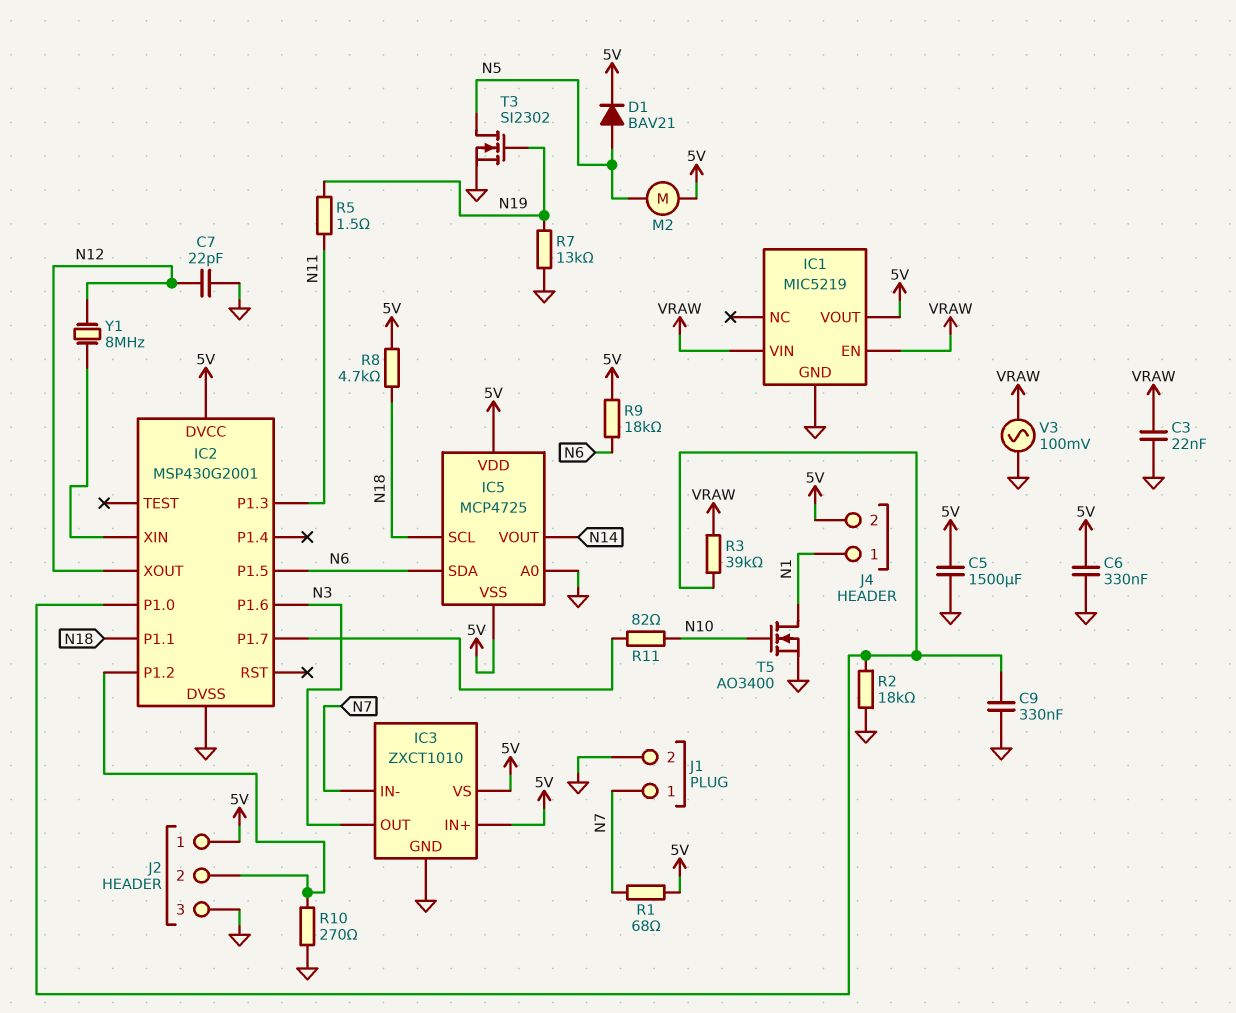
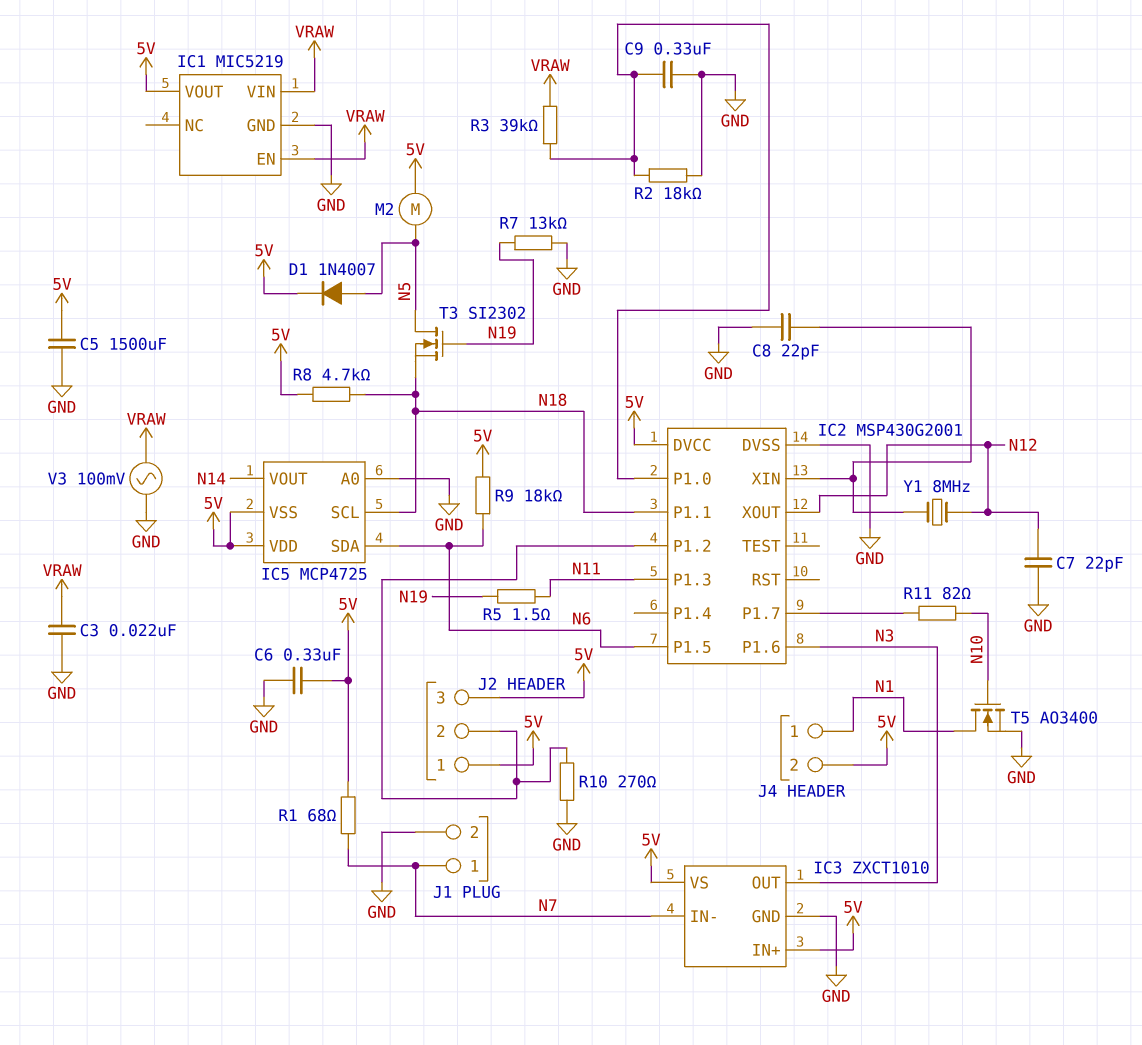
C8: none -> 22pF (GND, IC2/XIN)
D1: diode BAV21 (A N5, K 5V) -> diode 1N4007 (A N5, K 5V)
J2 pin 3: GND -> 5V
T3: NMOS SI2302 (G N19, D N5, S GND) -> NMOS SI2302 (G N19, D N5, S N18)

